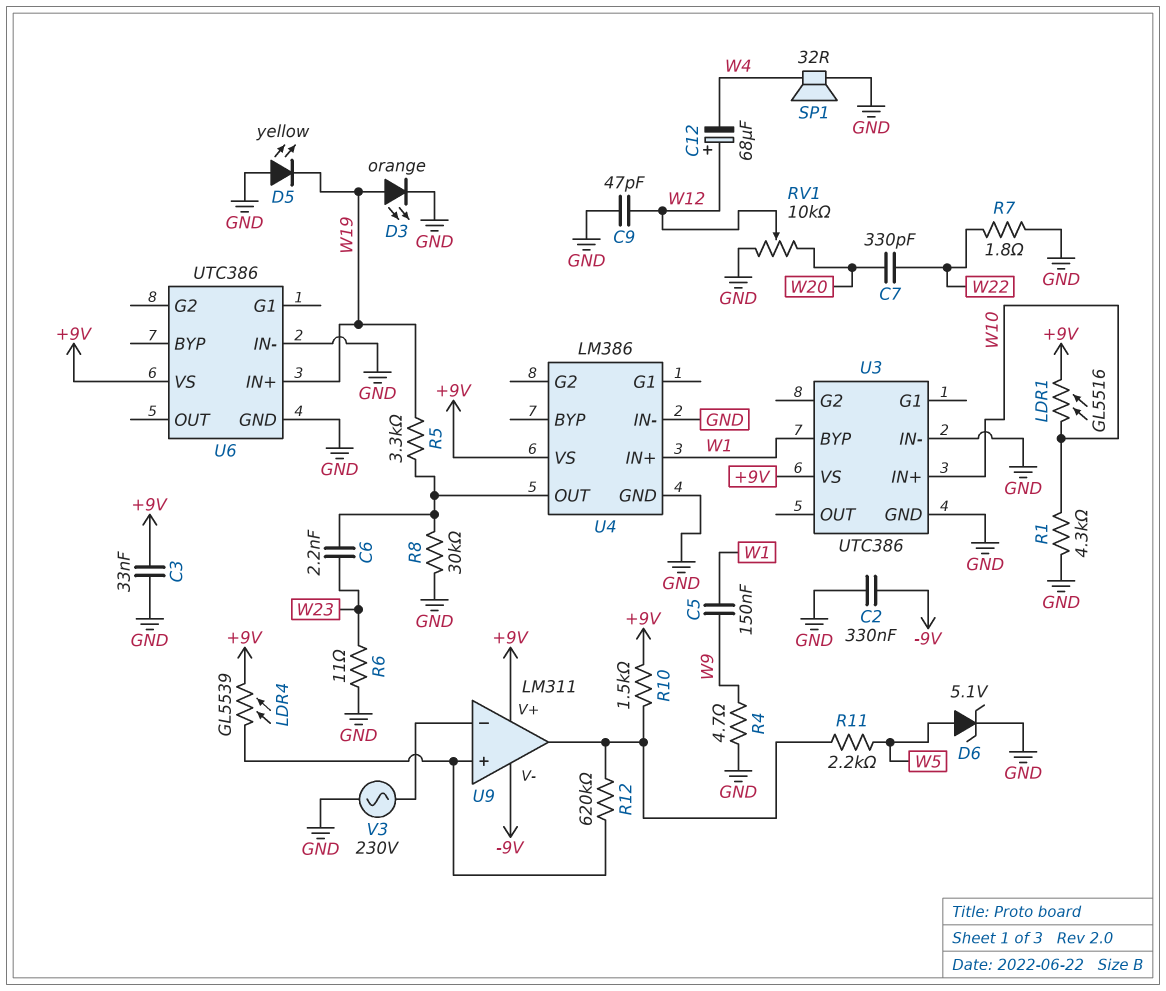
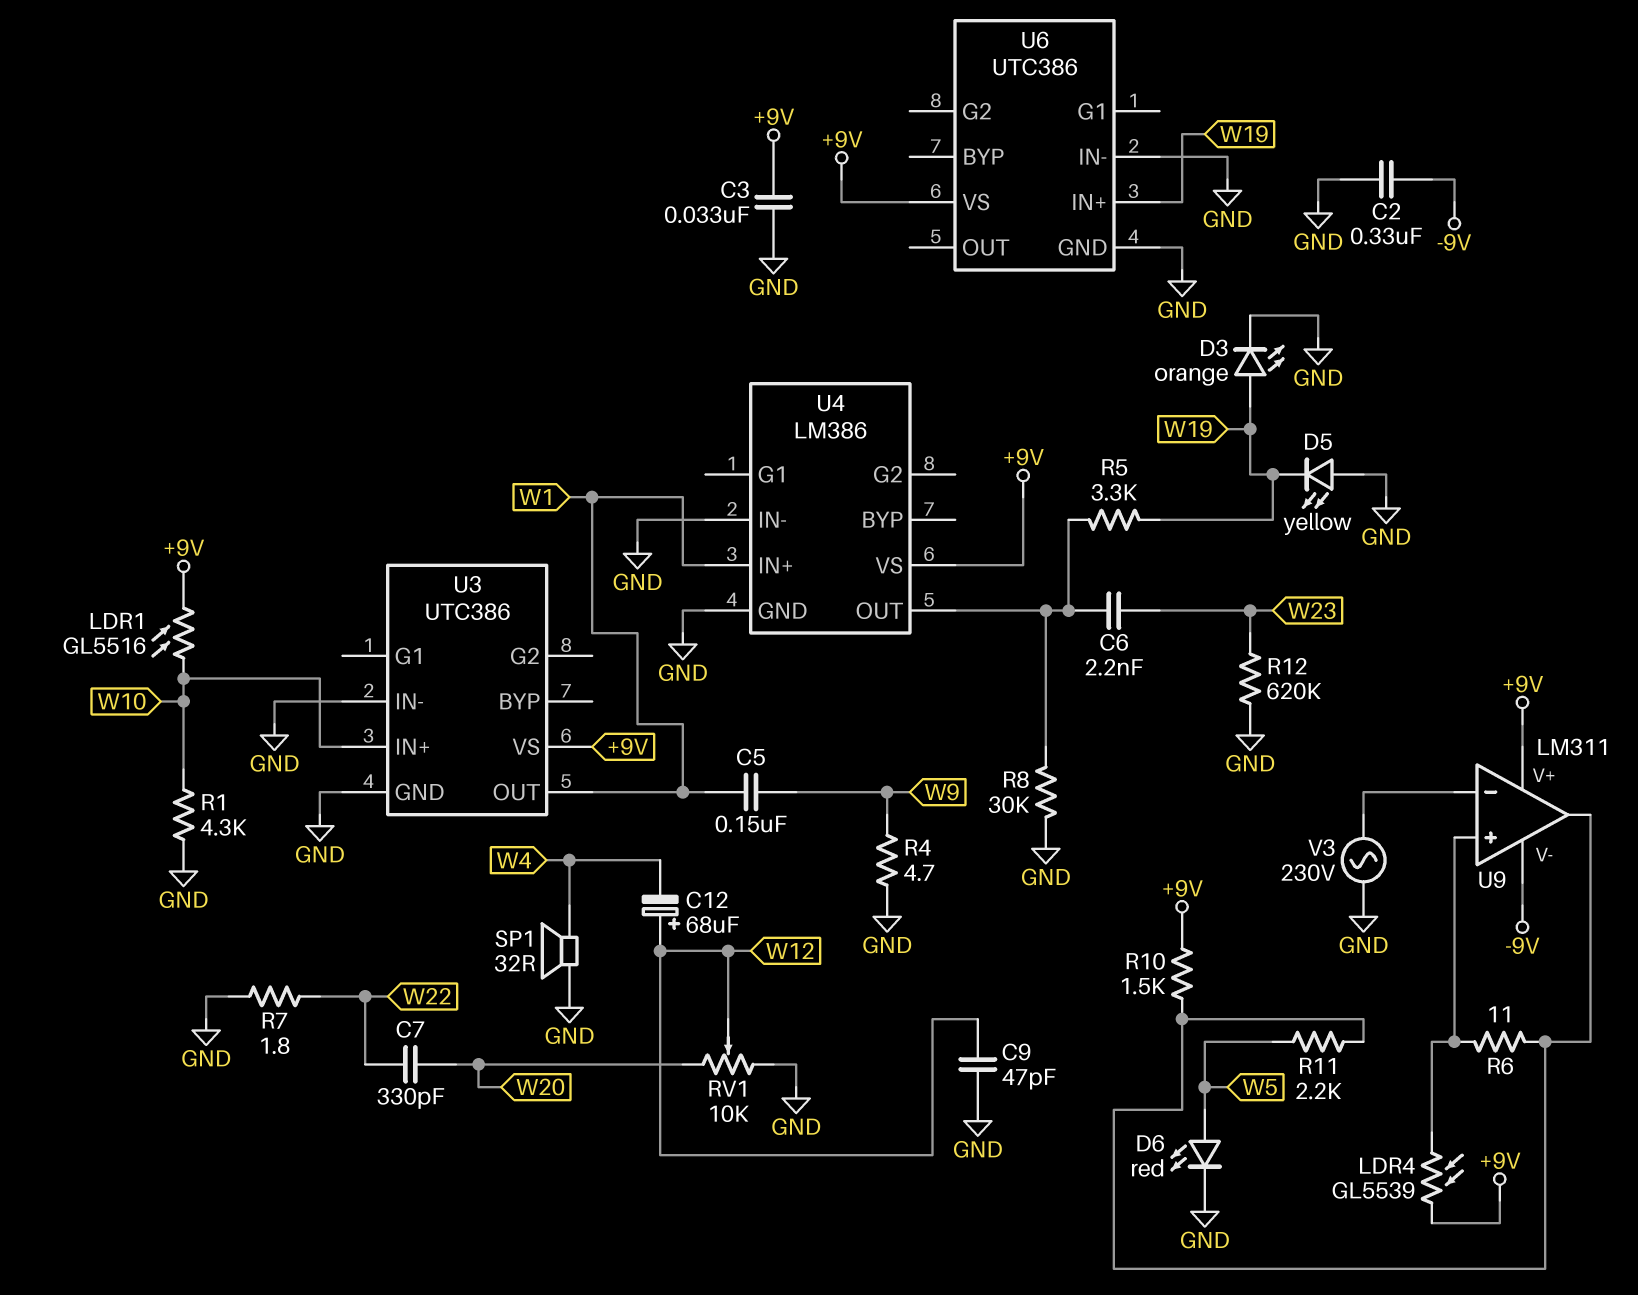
D6: zener 5.1V (A W5, K GND) -> LED red (A W5, K GND)
R6: 11 (GND, W23) -> 11 (U9/in+, U9/out)
R12: 620k (U9/in+, U9/out) -> 620k (GND, W23)
U3 pin BYP: W1 -> none
U3 pin OUT: none -> W1

